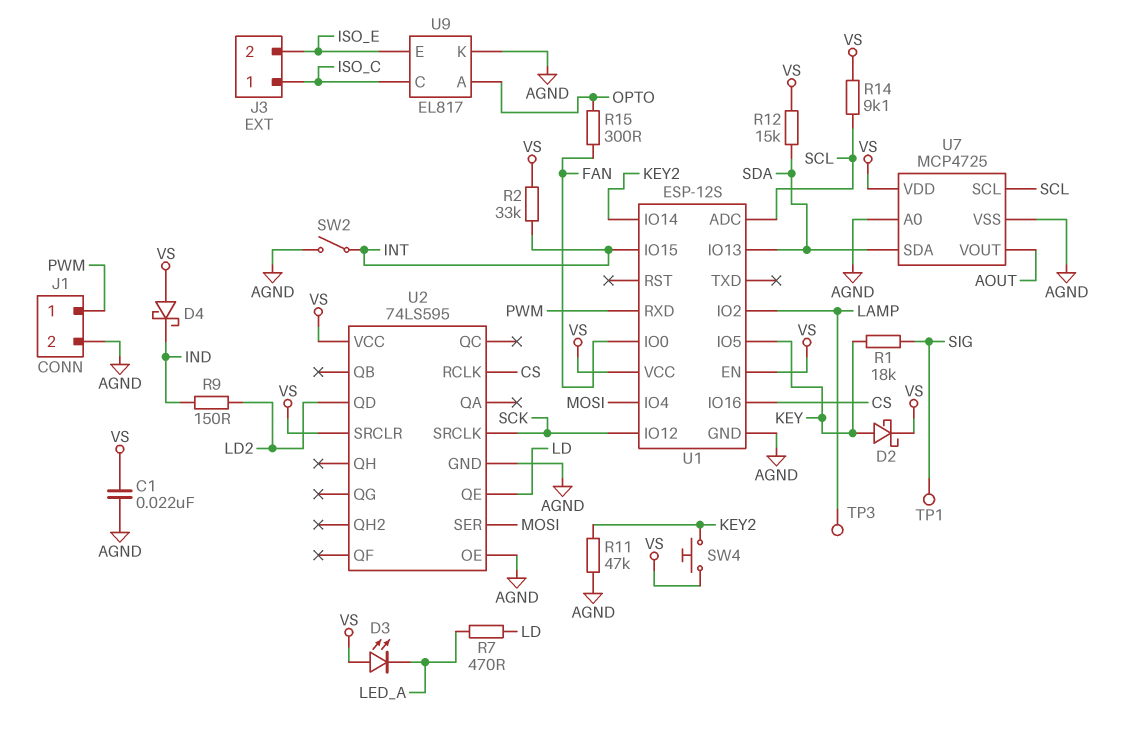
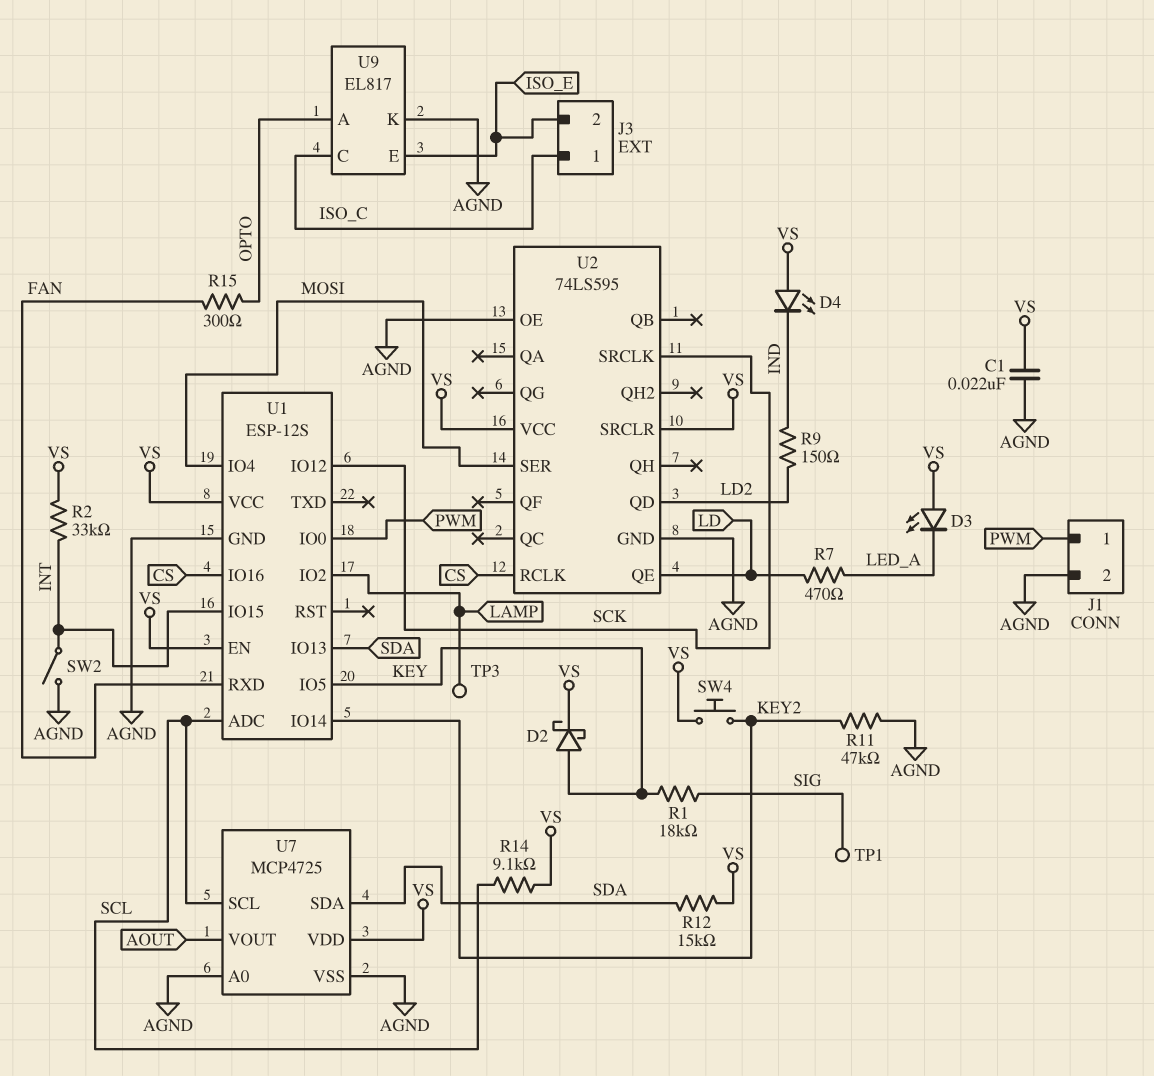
D4: schottky (A VS, K IND) -> LED (A VS, K IND)
U1 pin IO0: FAN -> PWM
U1 pin RXD: PWM -> FAN

